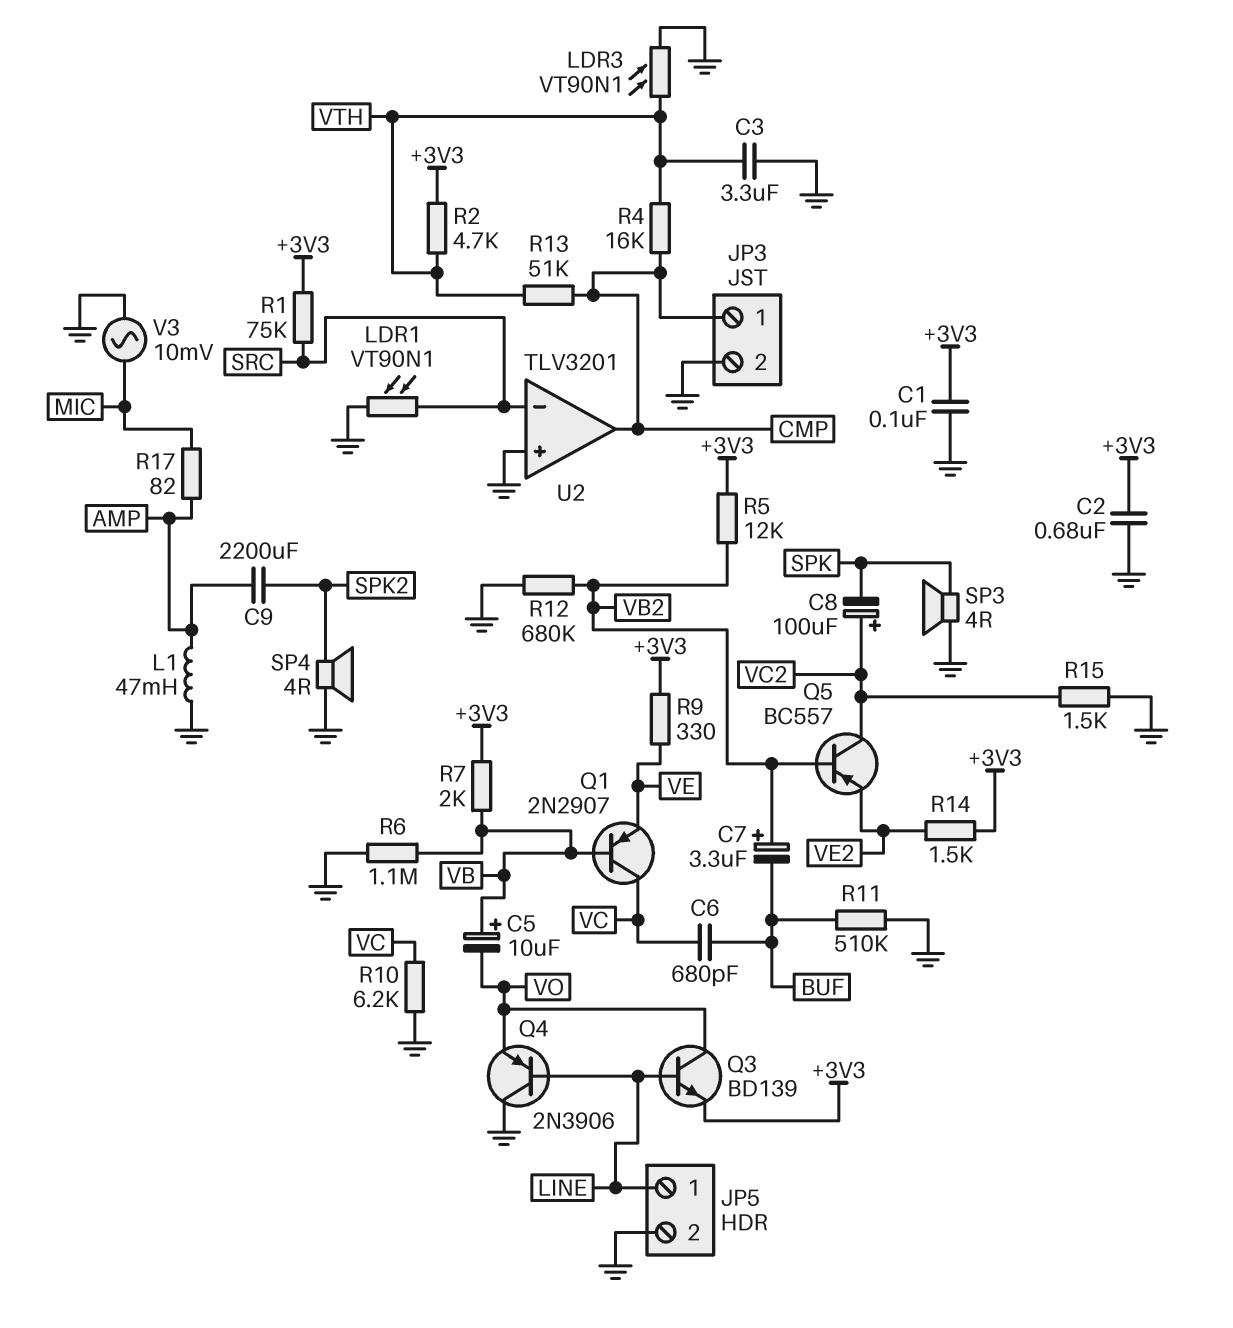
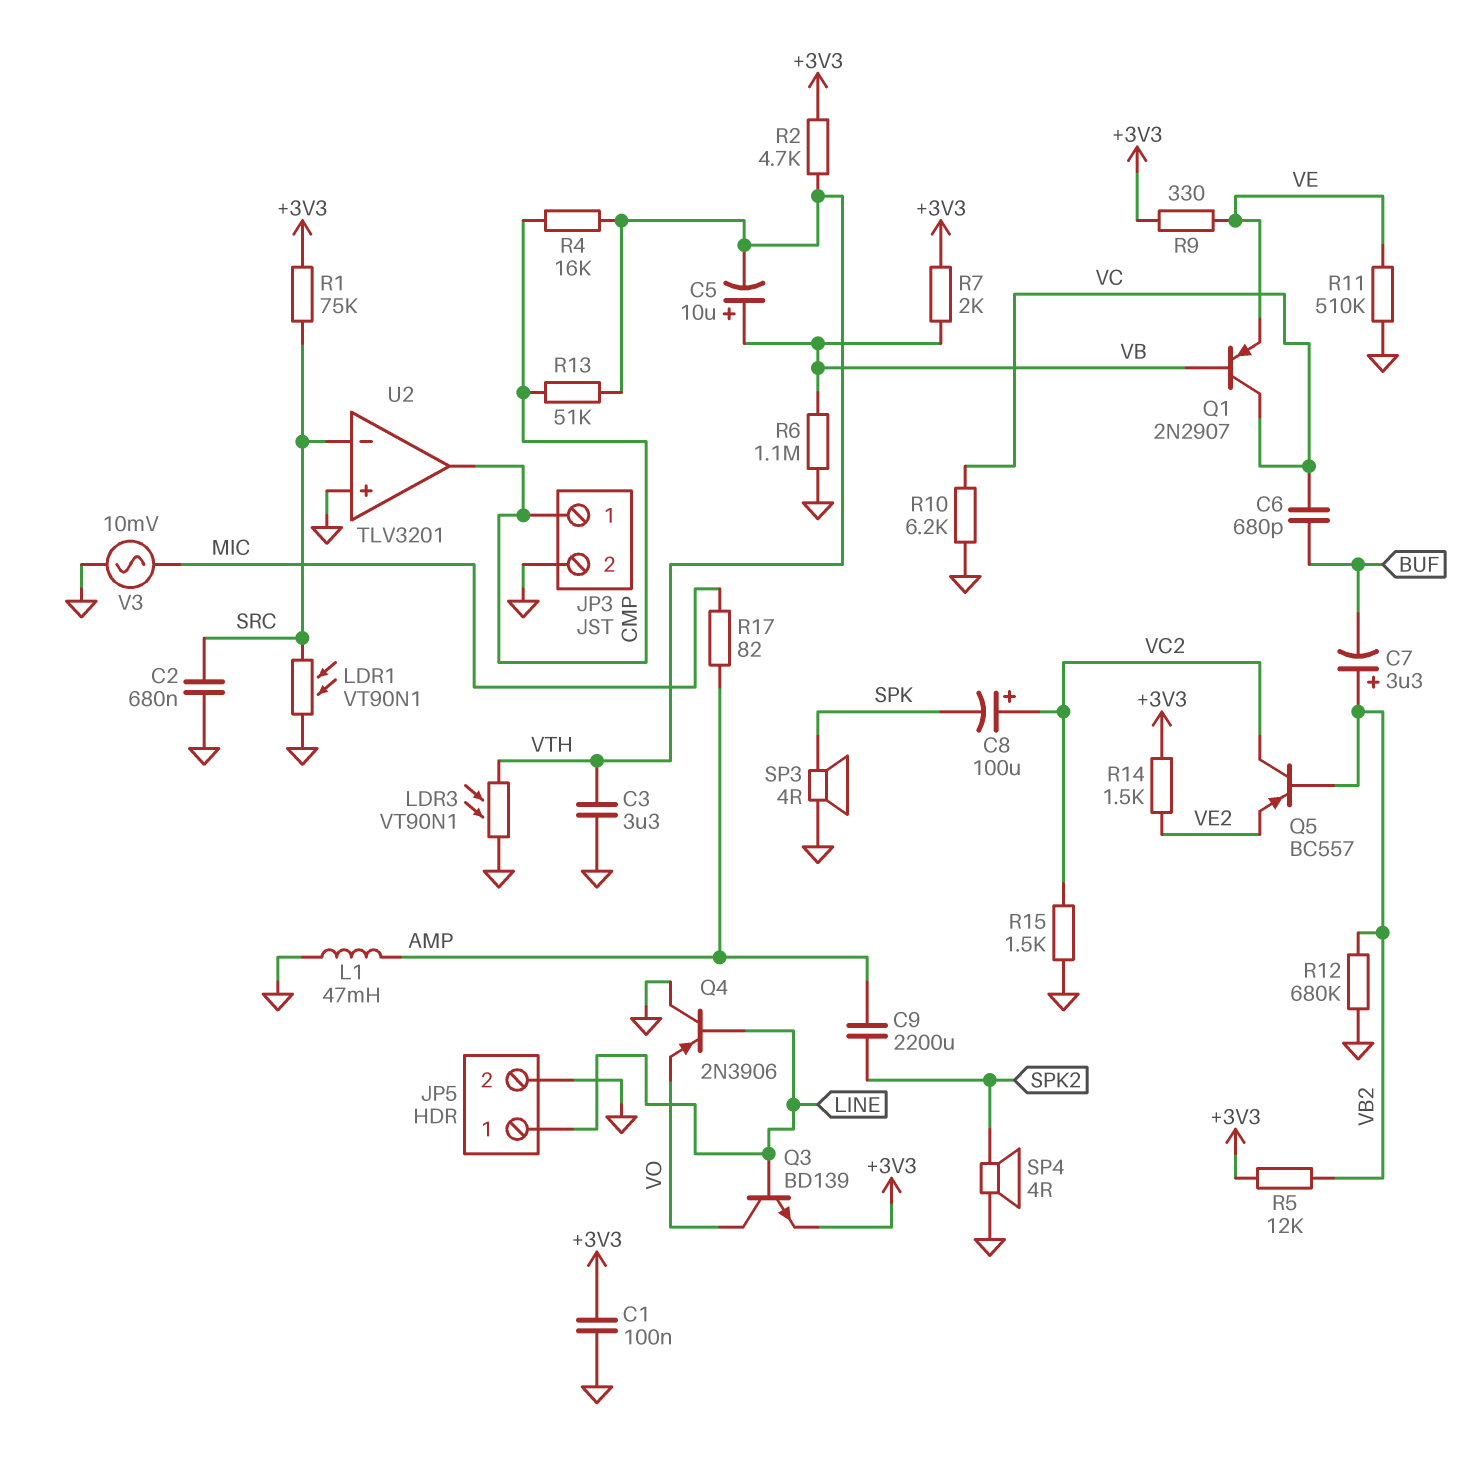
C2: 680nF (+3V3, GND) -> 680nF (GND, SRC)
C5: 10uF (plus VB, minus VO) -> 10uF (plus VB, minus VTH)
R11: 510k (BUF, GND) -> 510k (GND, VE)

